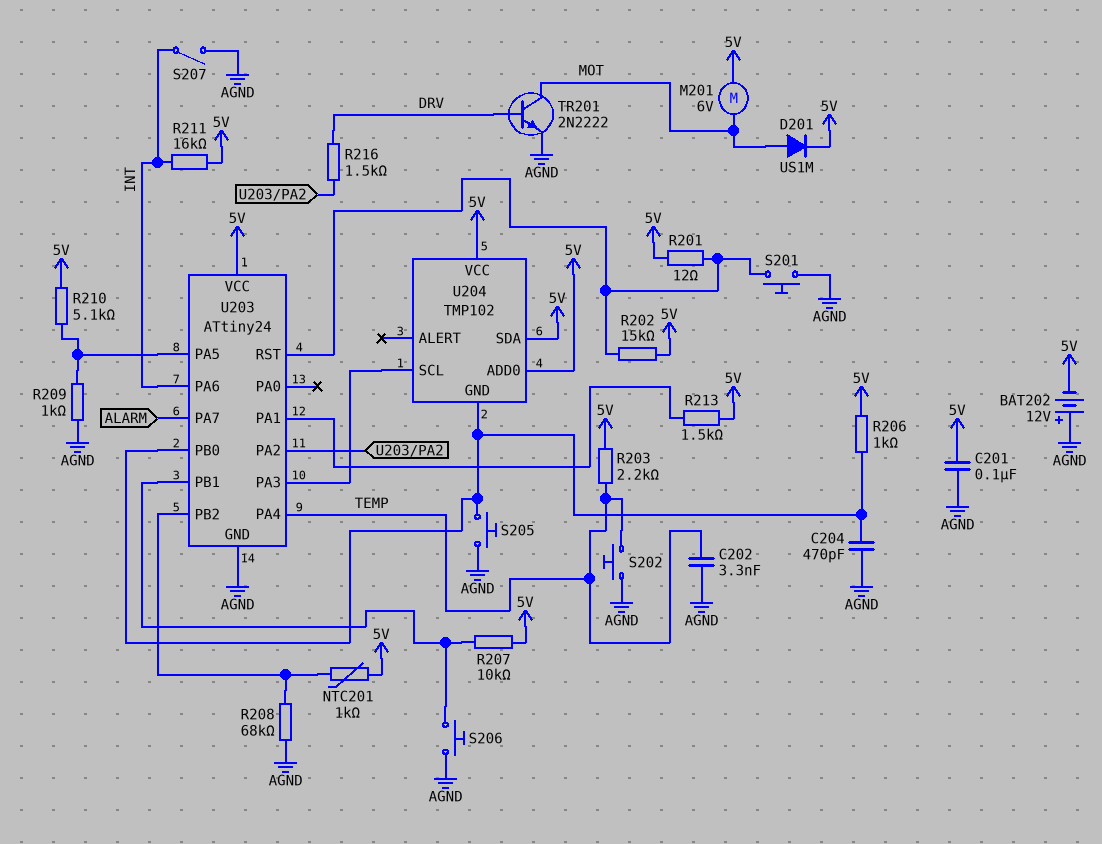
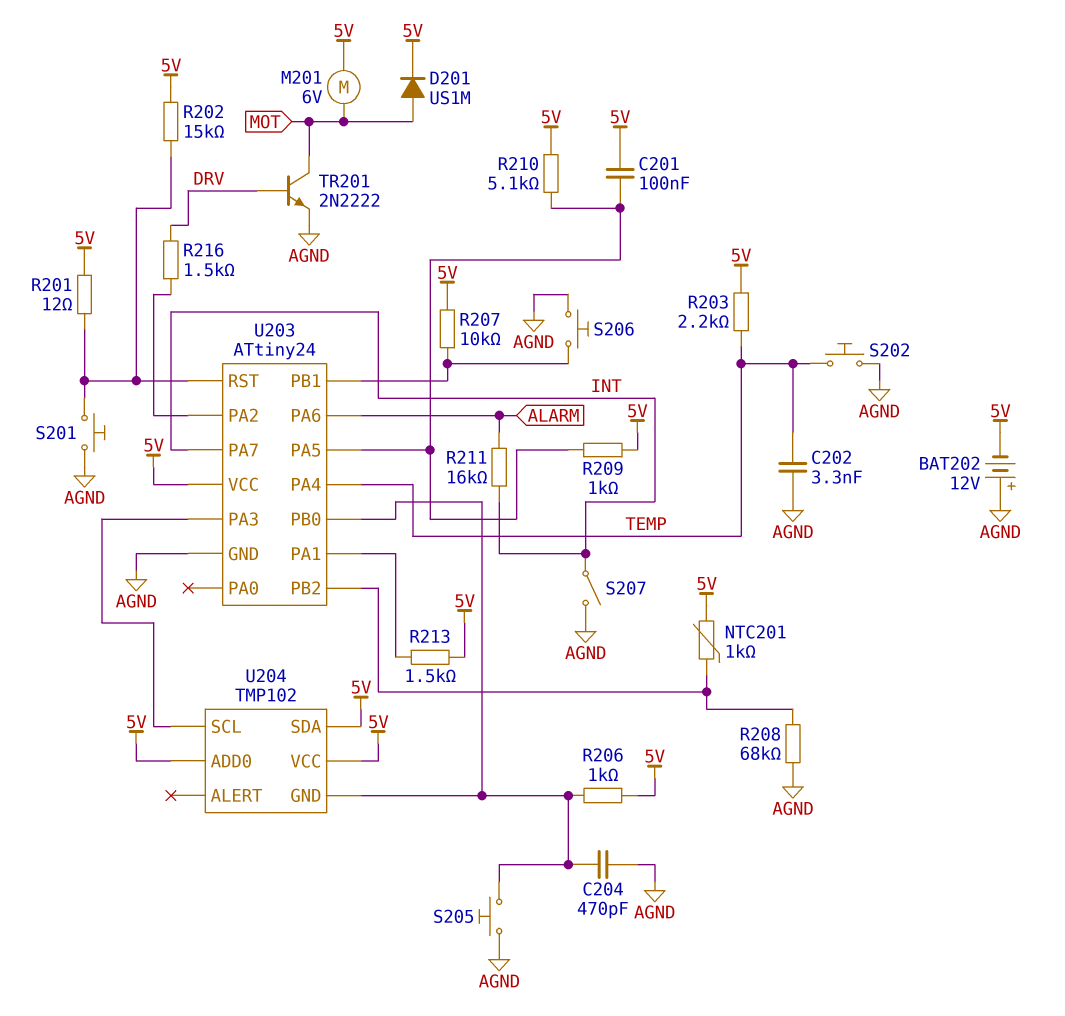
C201: 100nF (5V, AGND) -> 100nF (5V, U203/PA5)
R209: 1k (AGND, U203/PA5) -> 1k (5V, U203/PA5)
R211: 16k (5V, INT) -> 16k (ALARM, INT)
U203 pin PA6: INT -> ALARM
U203 pin PA7: ALARM -> INT

